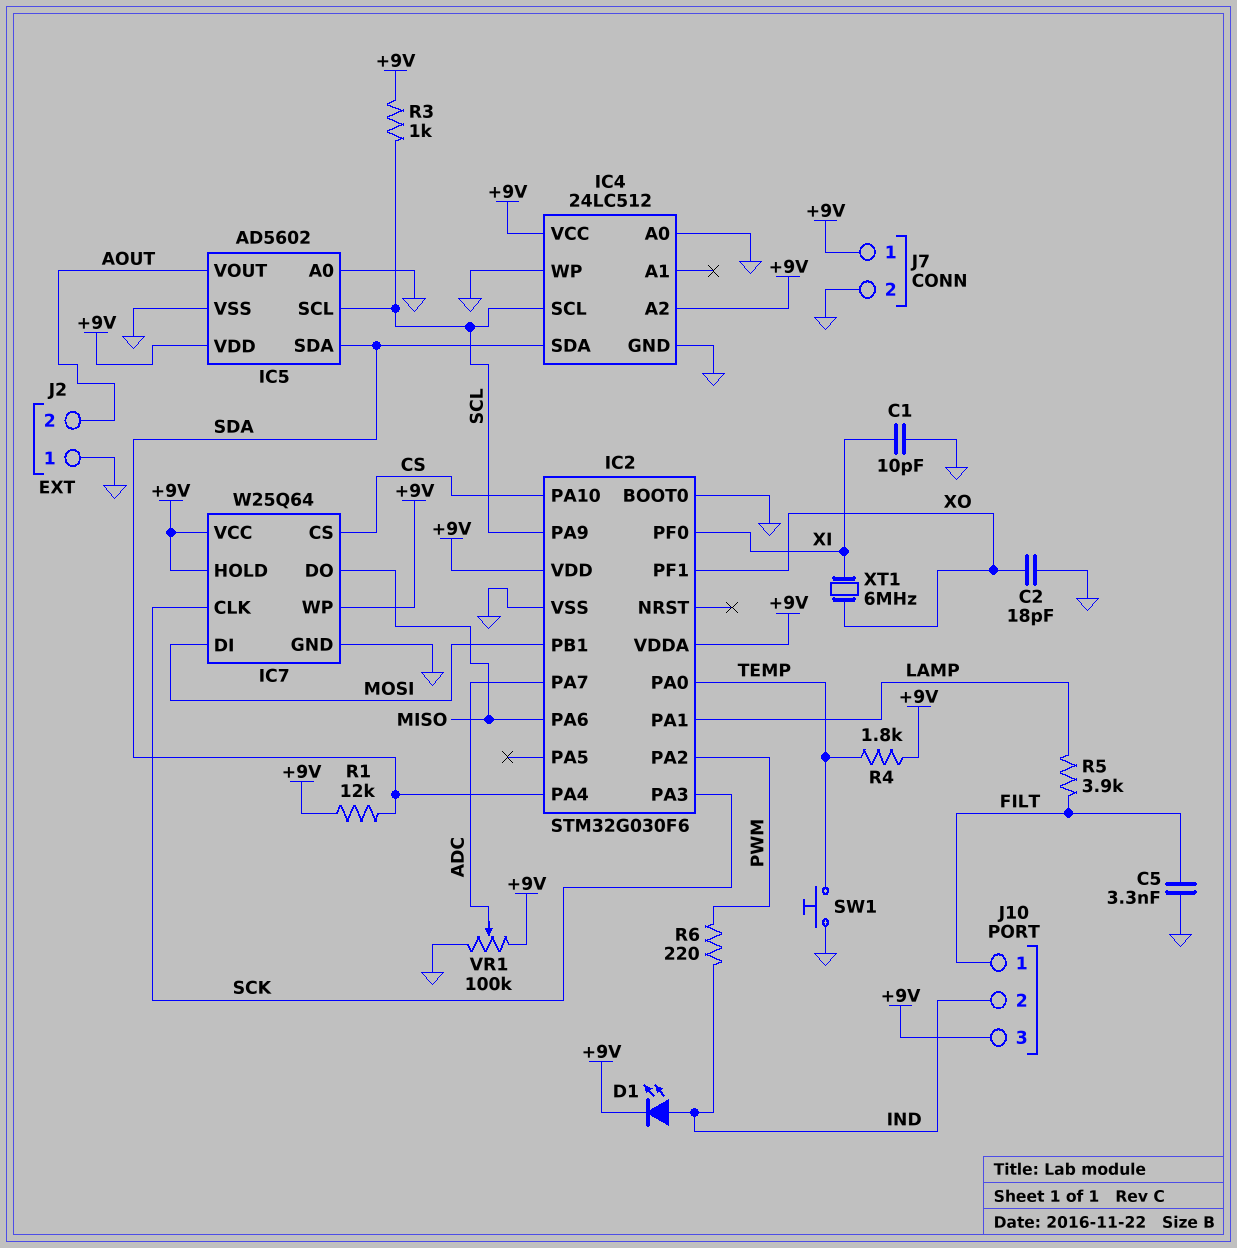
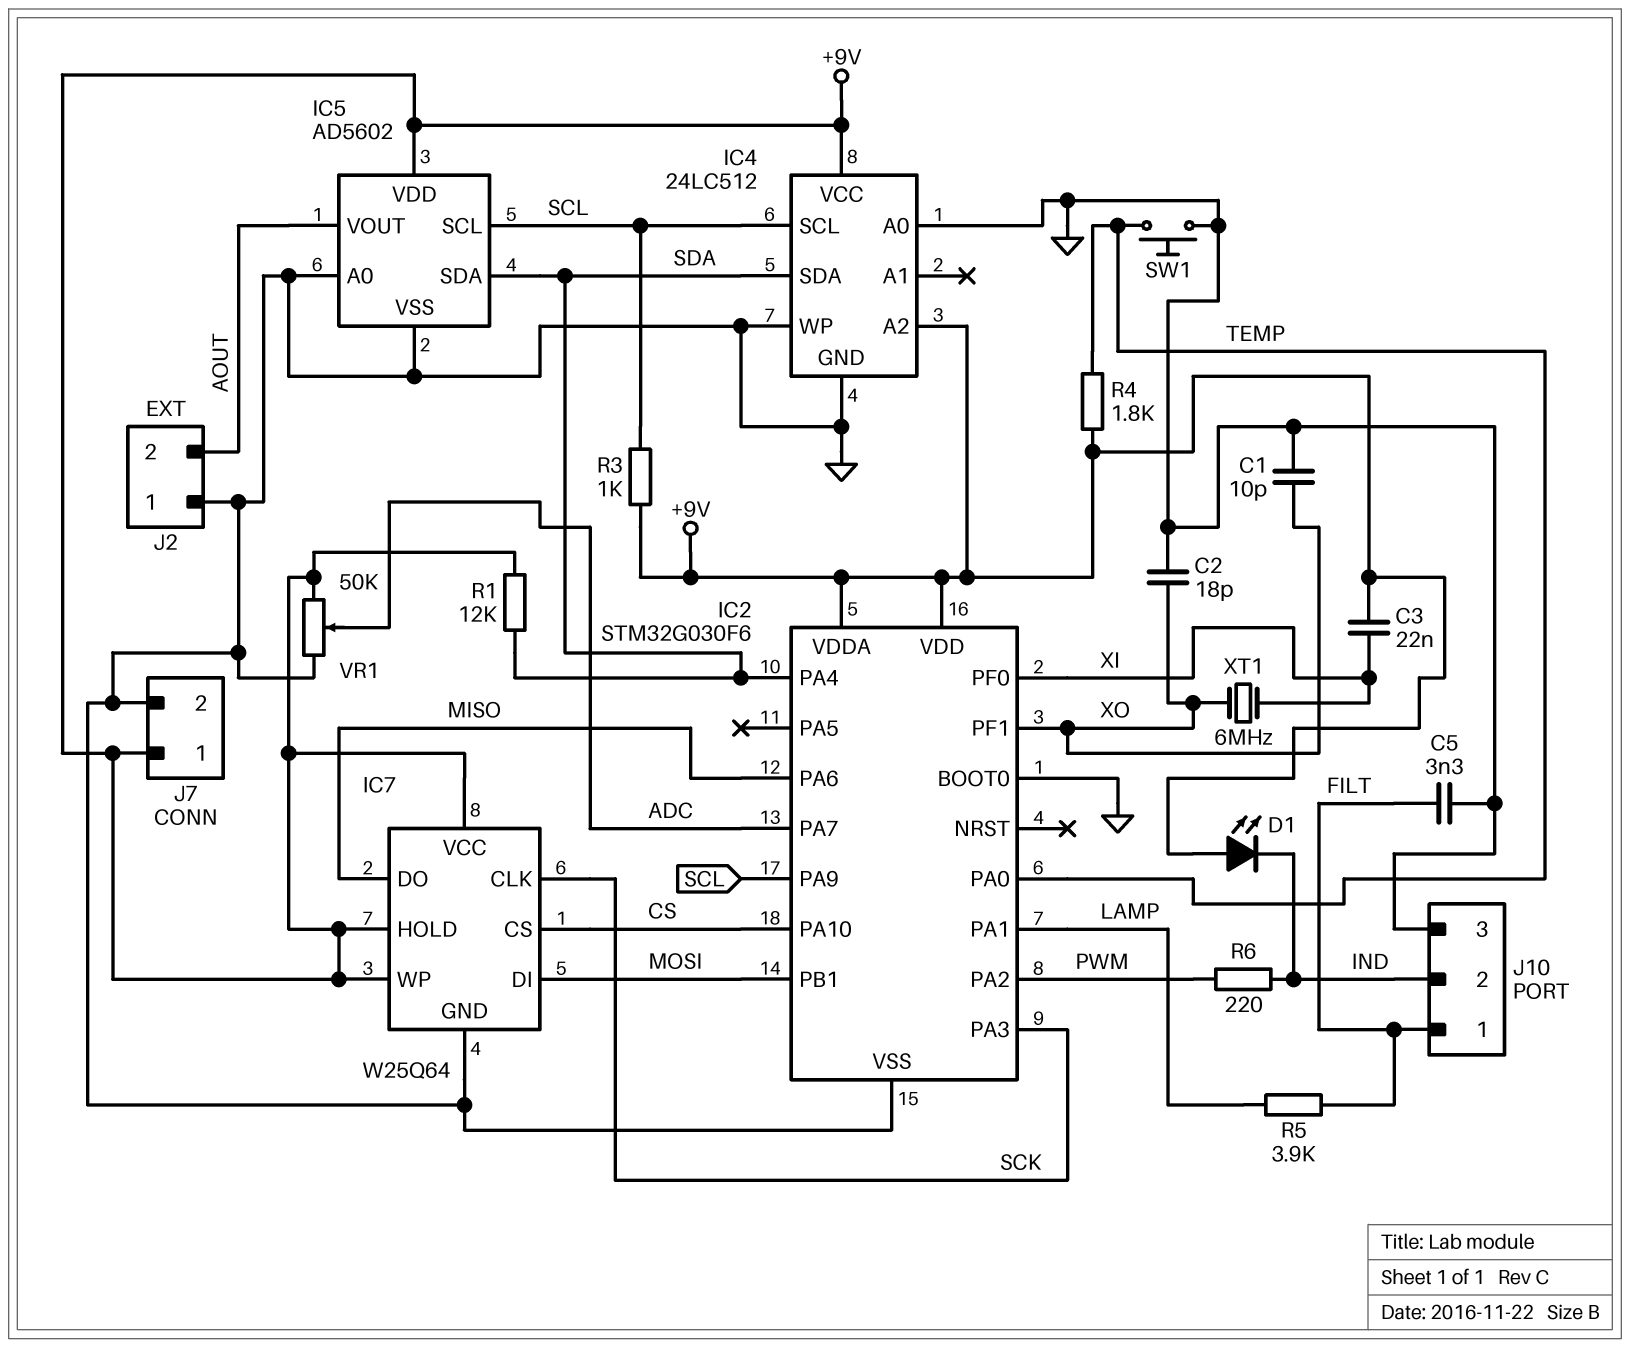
C1: 10pF (GND, XI) -> 10pF (GND, XO)
C3: none -> 22nF (+9V, XI)
D1: LED (A IND, K +9V) -> LED (A +9V, K IND)
J10 pin 3: +9V -> GND
VR1: 100k (+9V, GND, wiper ADC) -> 50k (+9V, GND, wiper ADC)

